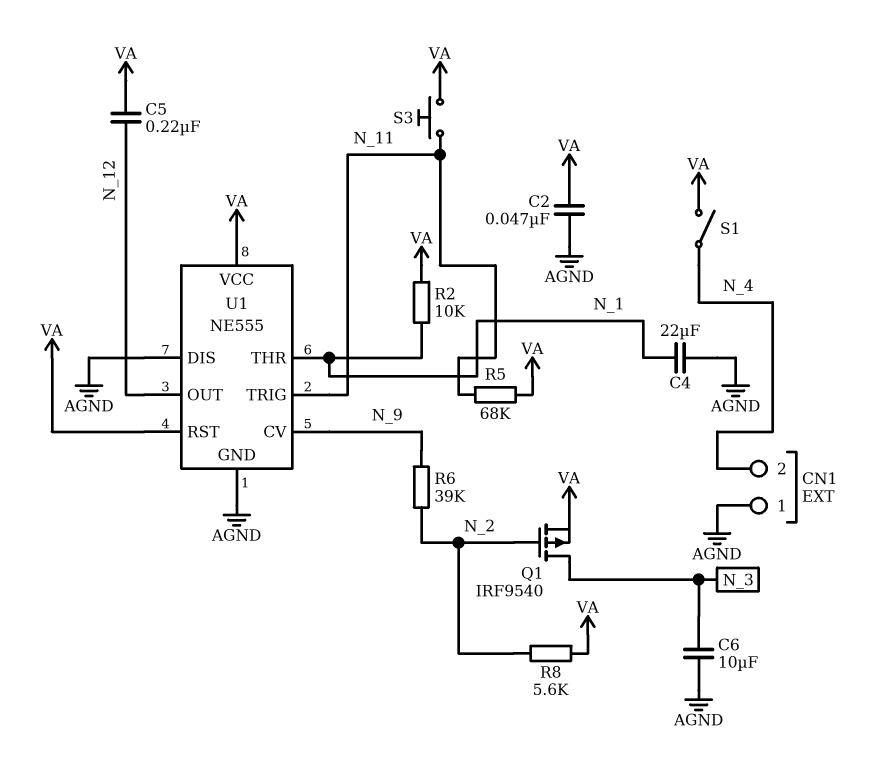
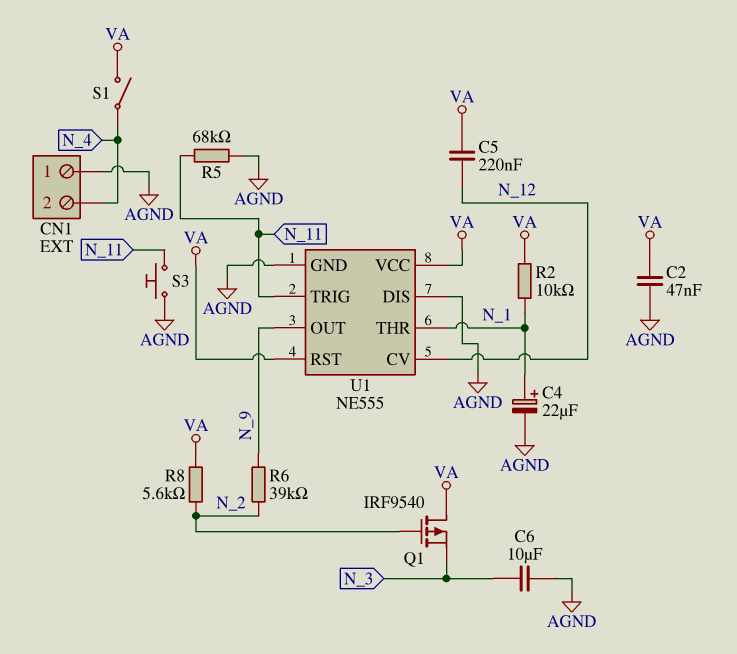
C4: 22uF (AGND, N_1) -> 22uF (plus N_1, minus AGND)
Q1: PMOS IRF9540 (G N_2, D N_3, S VA) -> PMOS IRF9540 (G N_2, D VA, S N_3)
R5: 68k (N_11, VA) -> 68k (AGND, N_11)
S3: button (N_11, VA) -> button (AGND, N_11)
U1 pin CV: N_9 -> N_12
U1 pin OUT: N_12 -> N_9

